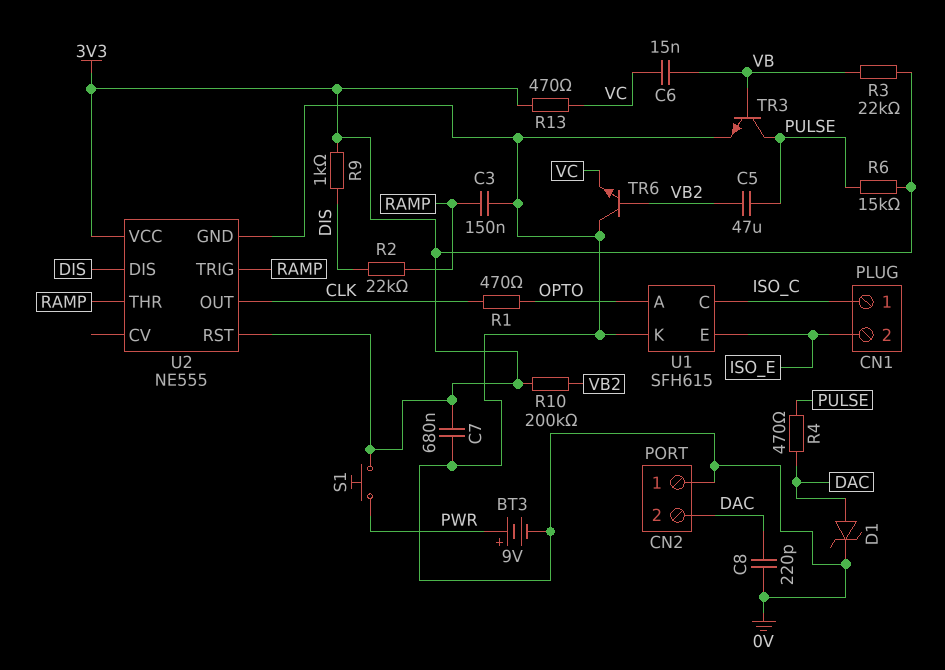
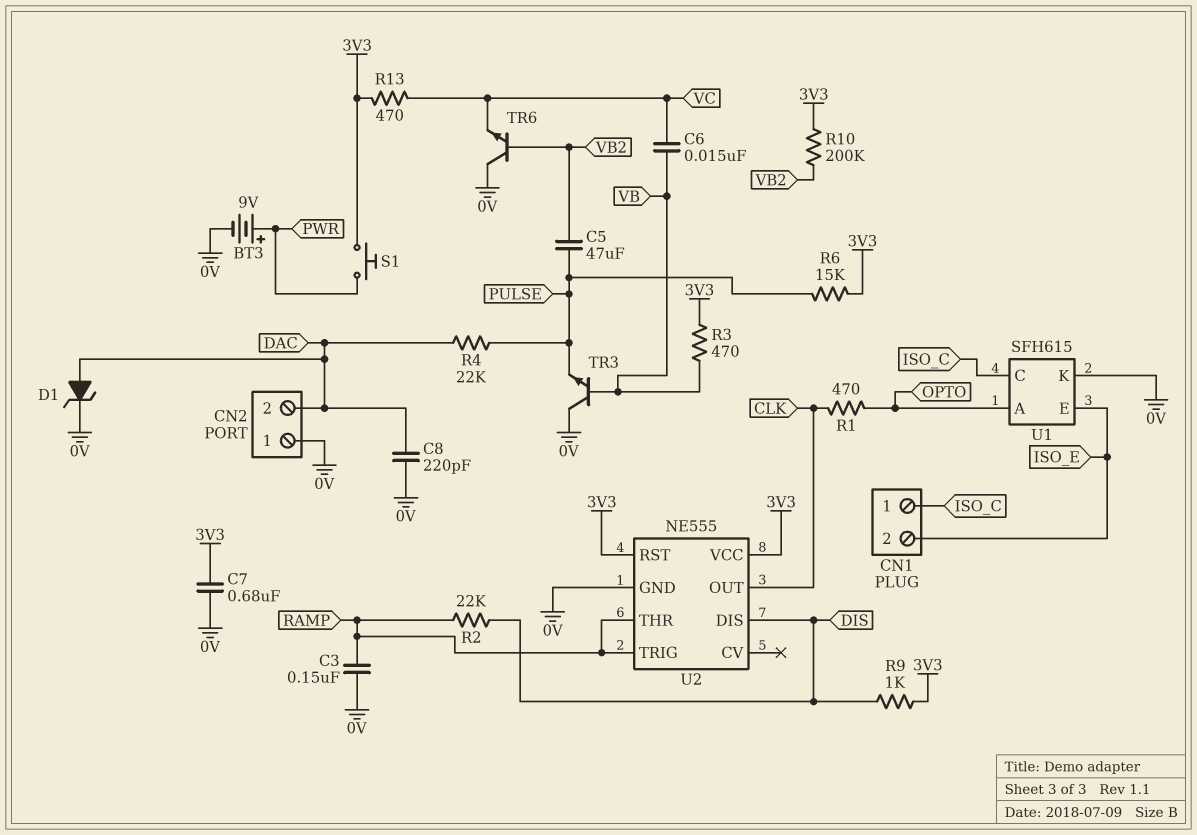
R3: 22k (3V3, VB) -> 470 (3V3, VB)
R4: 470 (DAC, PULSE) -> 22k (DAC, PULSE)
TR3: NPN (B VB, C PULSE, E 0V) -> NPN (B VB, C 0V, E PULSE)

